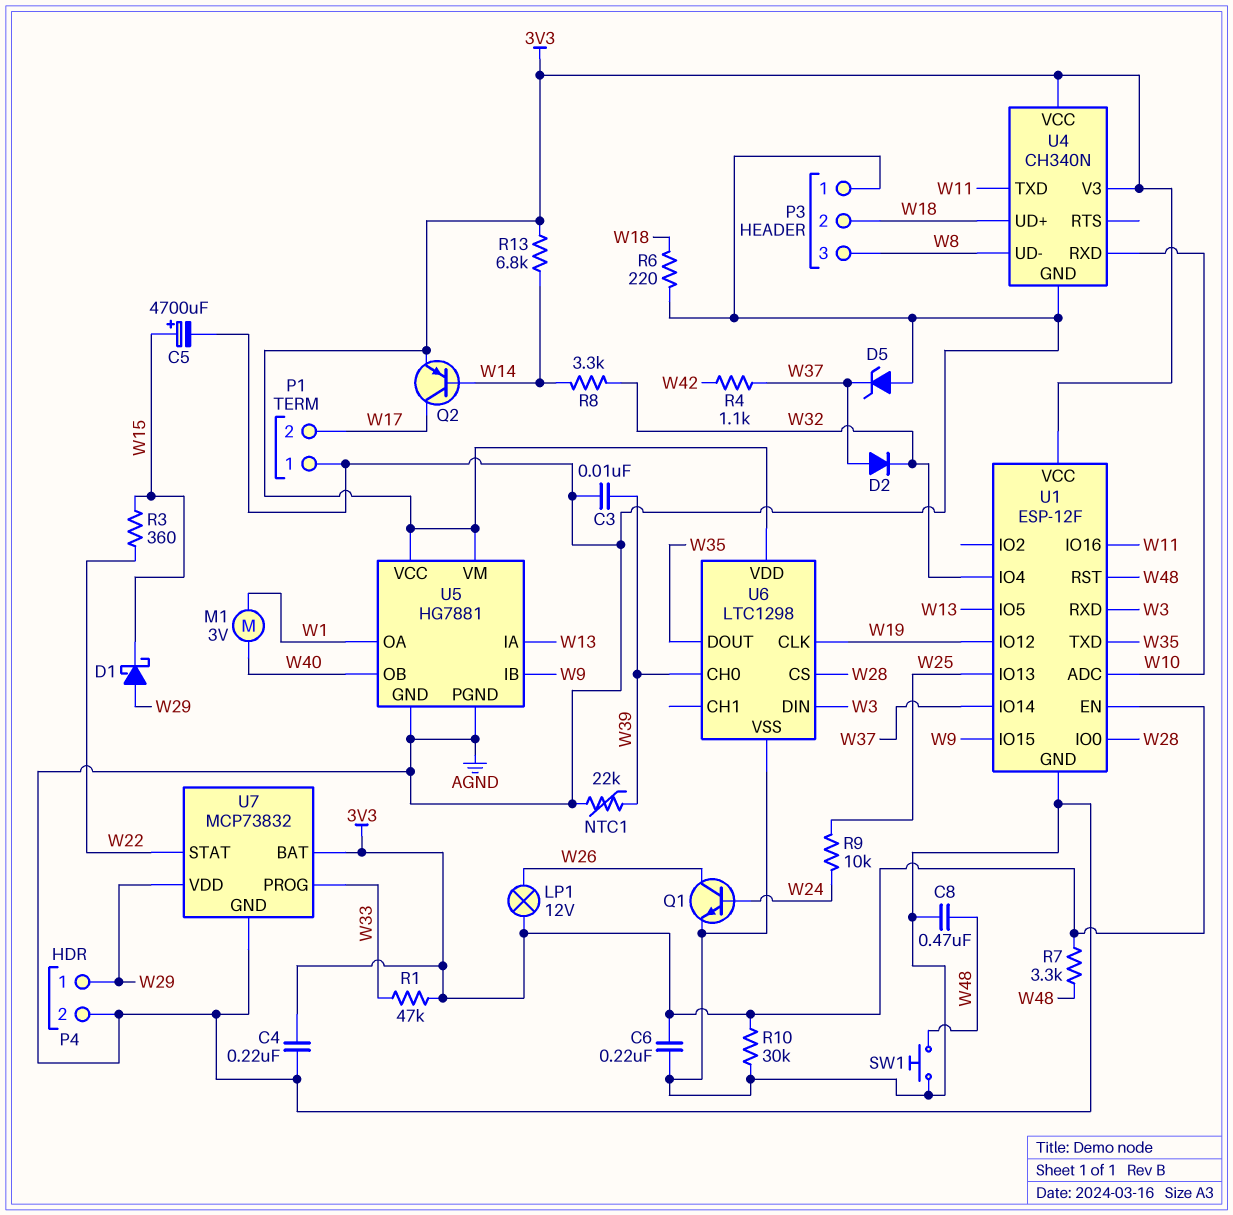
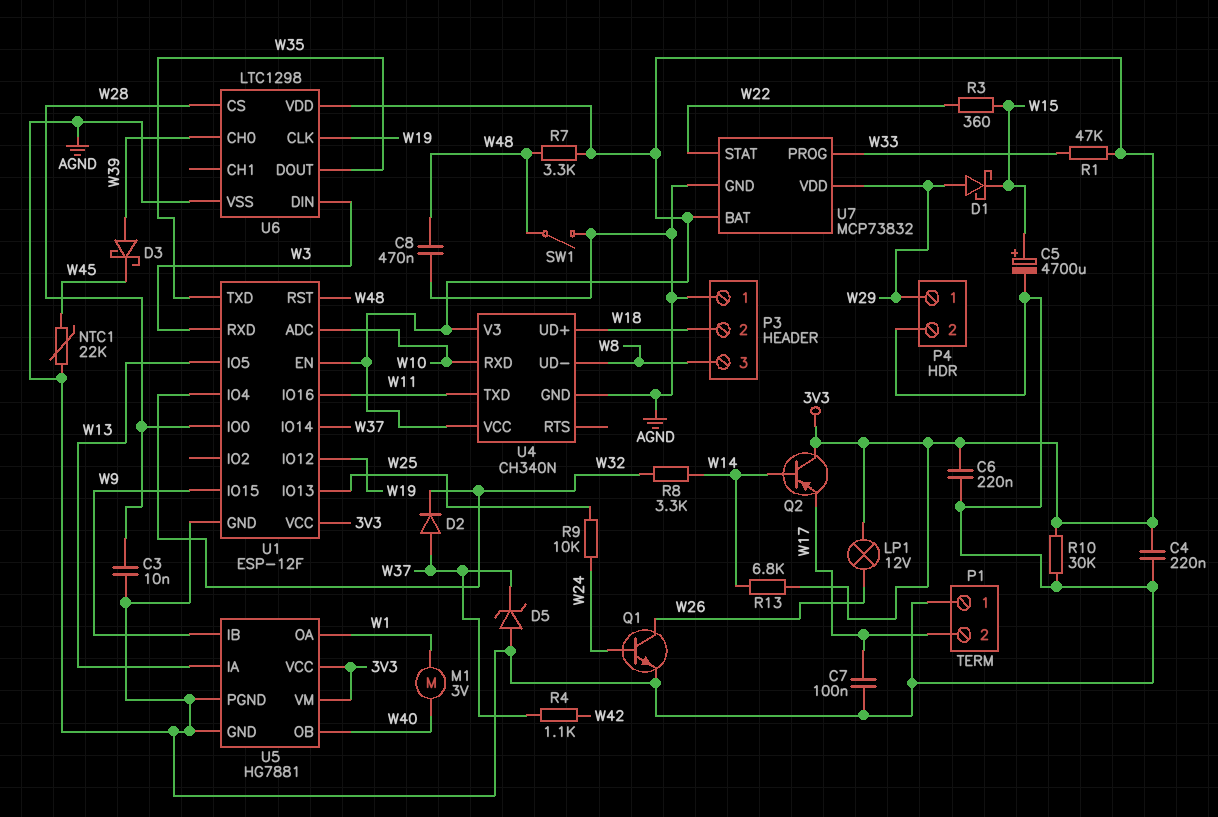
C3: 10nF (AGND, W39) -> 10nF (AGND, W28)
C7: none -> 100nF (AGND, W17)
D3: none -> schottky (A W39, K W45)
NTC1: 22k (AGND, W39) -> 22k (AGND, W45)
Q2: PNP (B W14, C W17, E 3V3) -> PNP (B W14, C 3V3, E W17)
R6: 220 (AGND, W18) -> none
SW1: button (AGND, W48) -> switch (AGND, W48)

